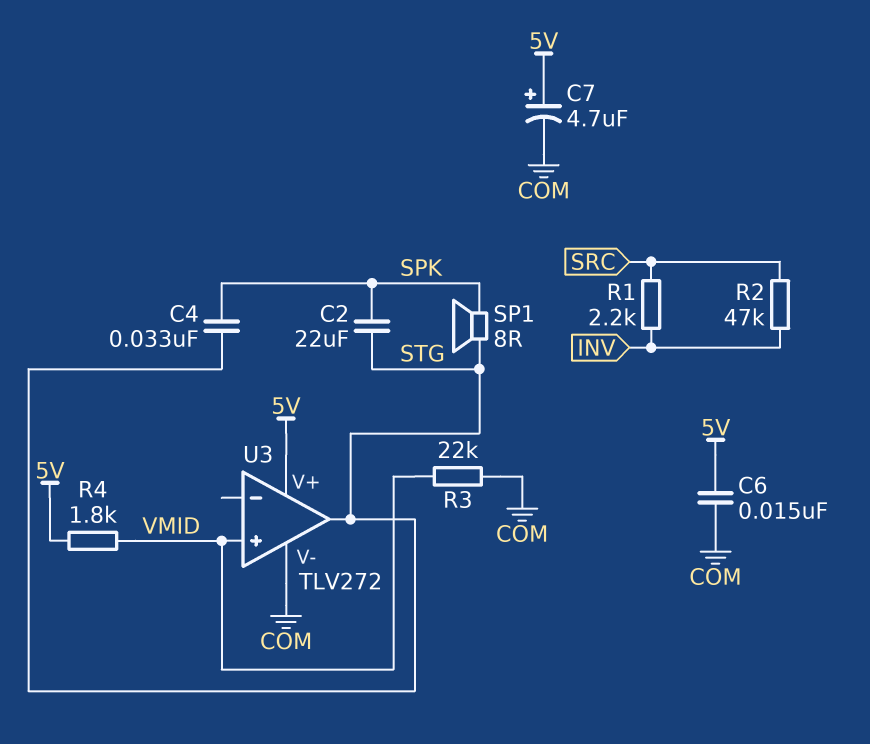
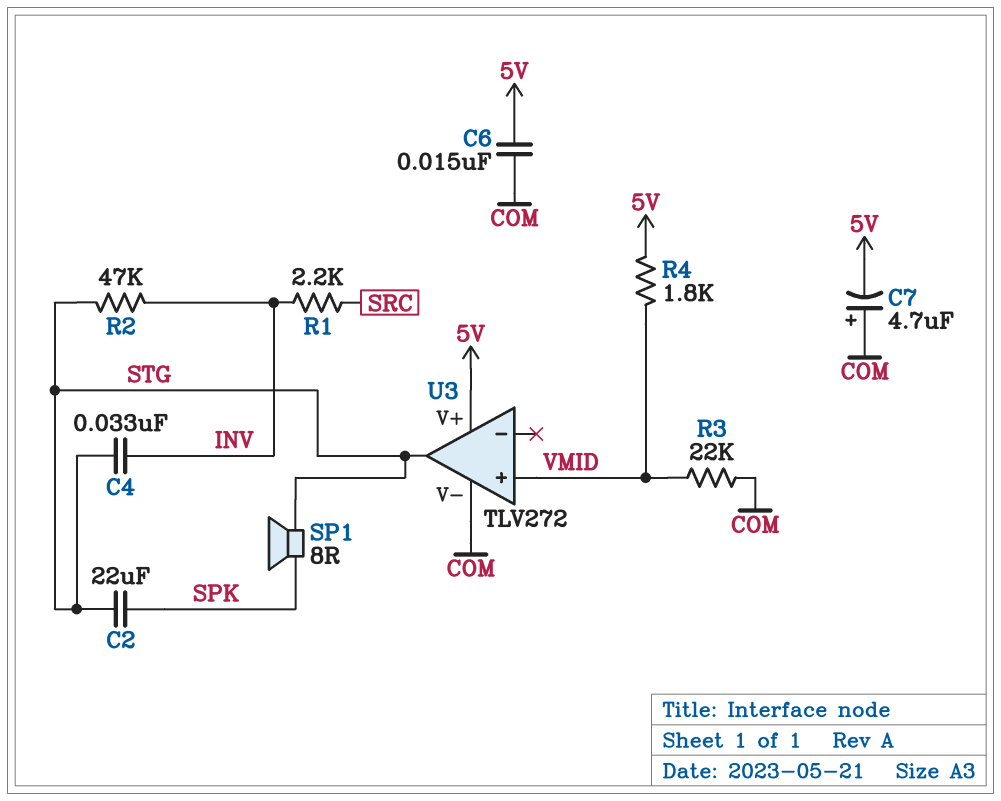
C4: 33nF (SPK, STG) -> 33nF (INV, STG)
C7: 4.7uF (plus 5V, minus COM) -> 4.7uF (plus COM, minus 5V)
R2: 47k (INV, SRC) -> 47k (INV, STG)

